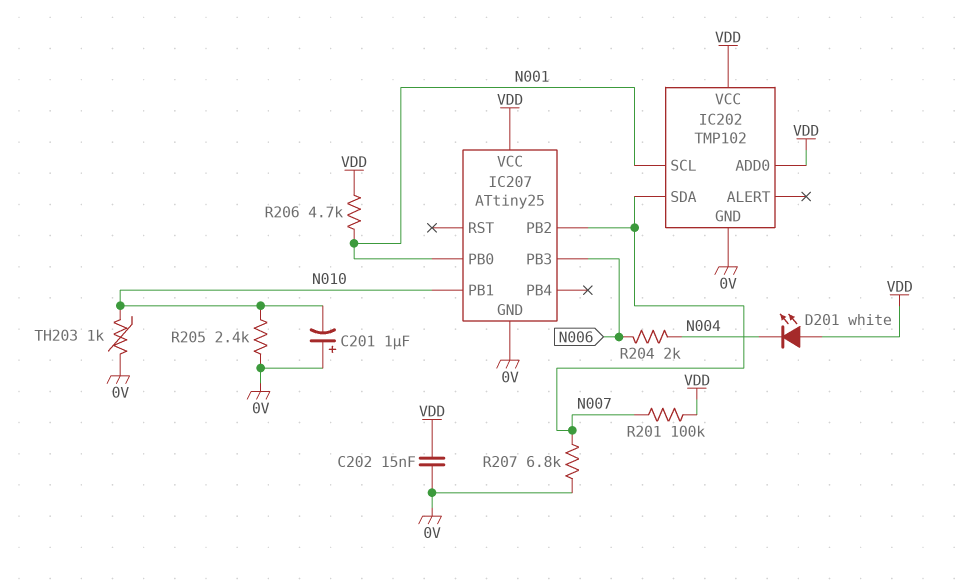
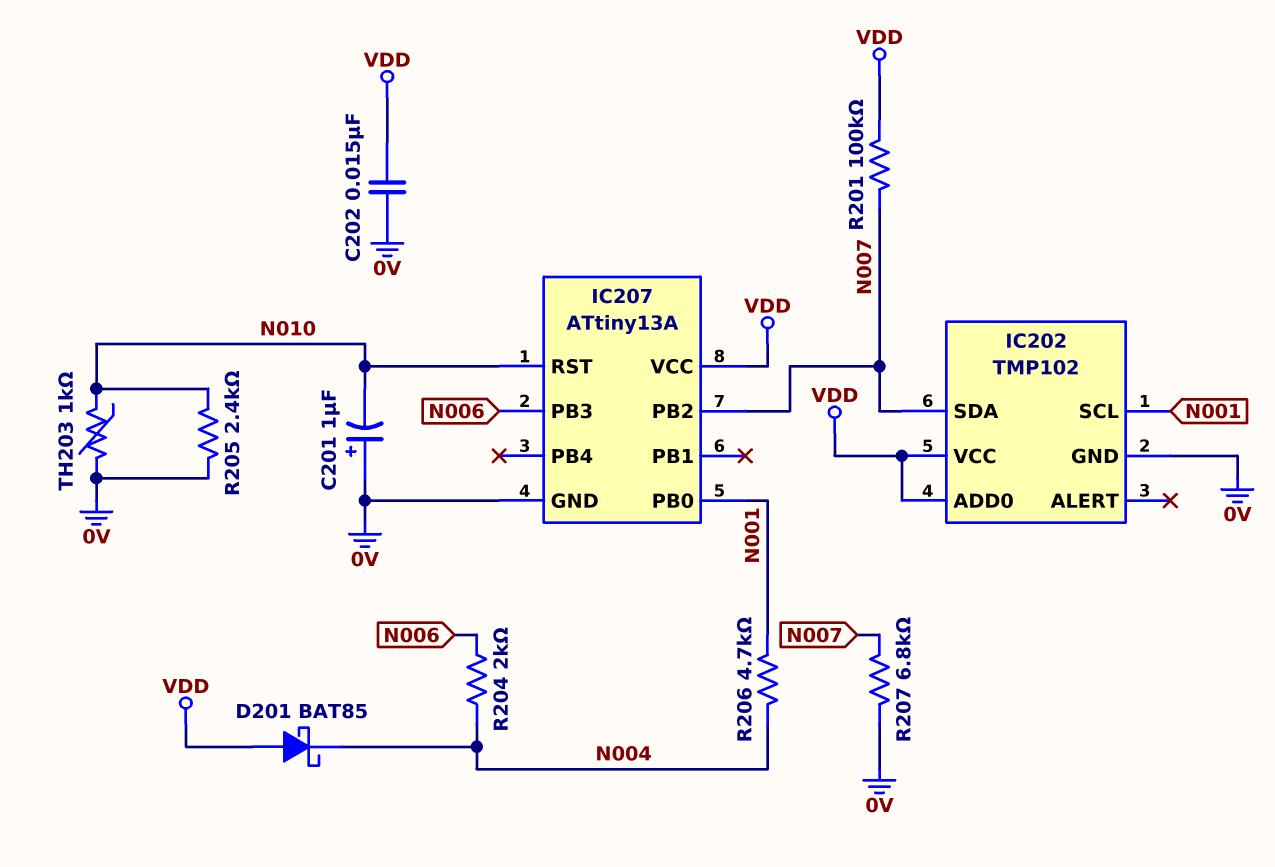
D201: LED white (A VDD, K N004) -> schottky BAT85 (A VDD, K N004)
IC207: ATtiny25 -> ATtiny13A
IC207 pin PB1: N010 -> none
IC207 pin RST: none -> N010
R206: 4.7k (N001, VDD) -> 4.7k (N001, N004)

